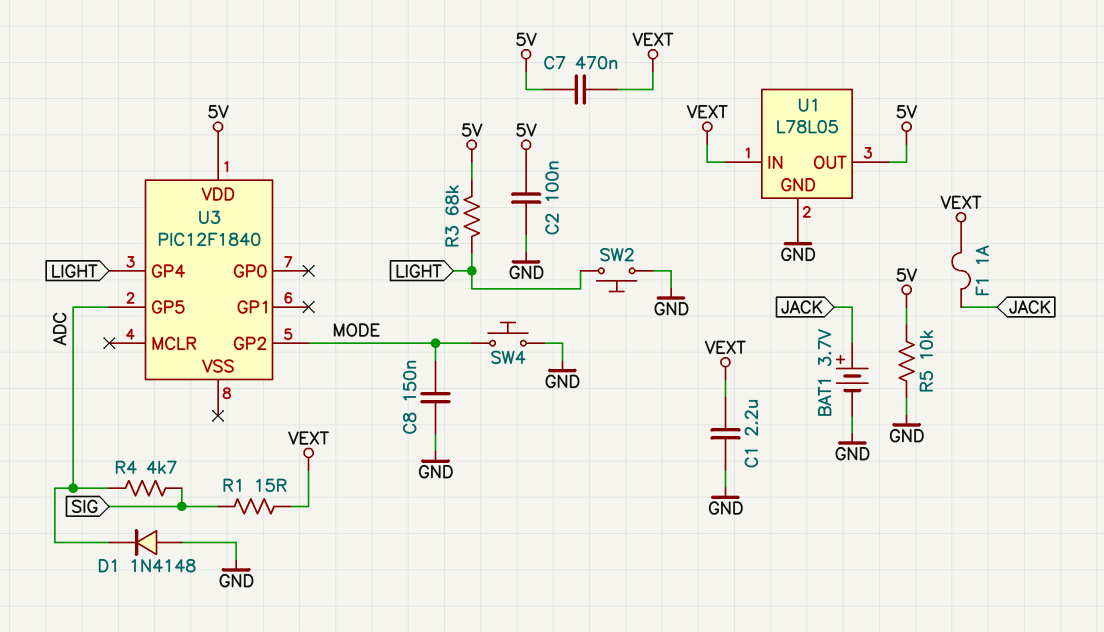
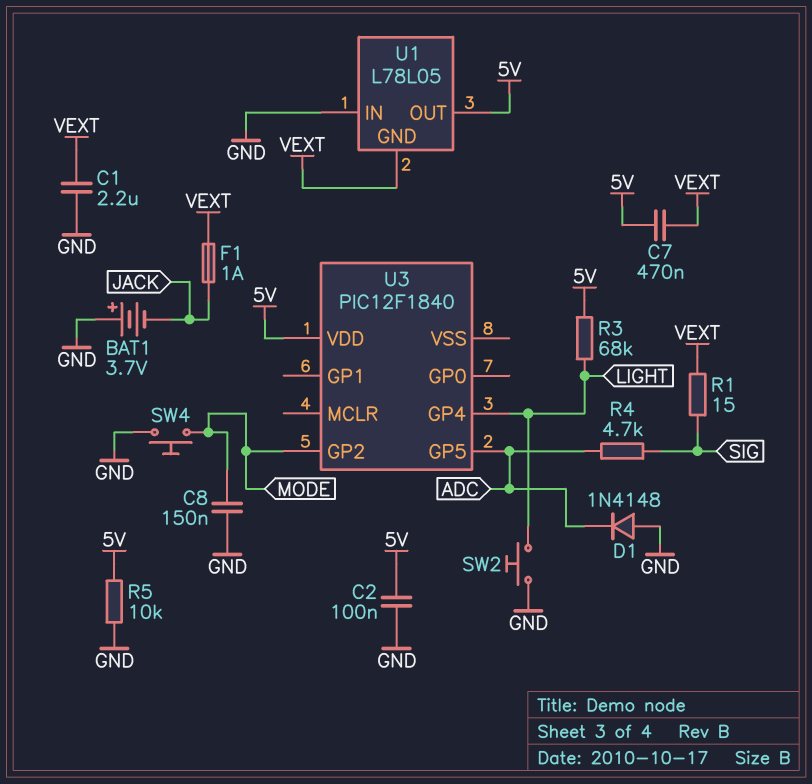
BAT1: 3.7V (plus JACK, minus GND) -> 3.7V (plus GND, minus JACK)
U1 pin GND: GND -> VEXT
U1 pin IN: VEXT -> GND

